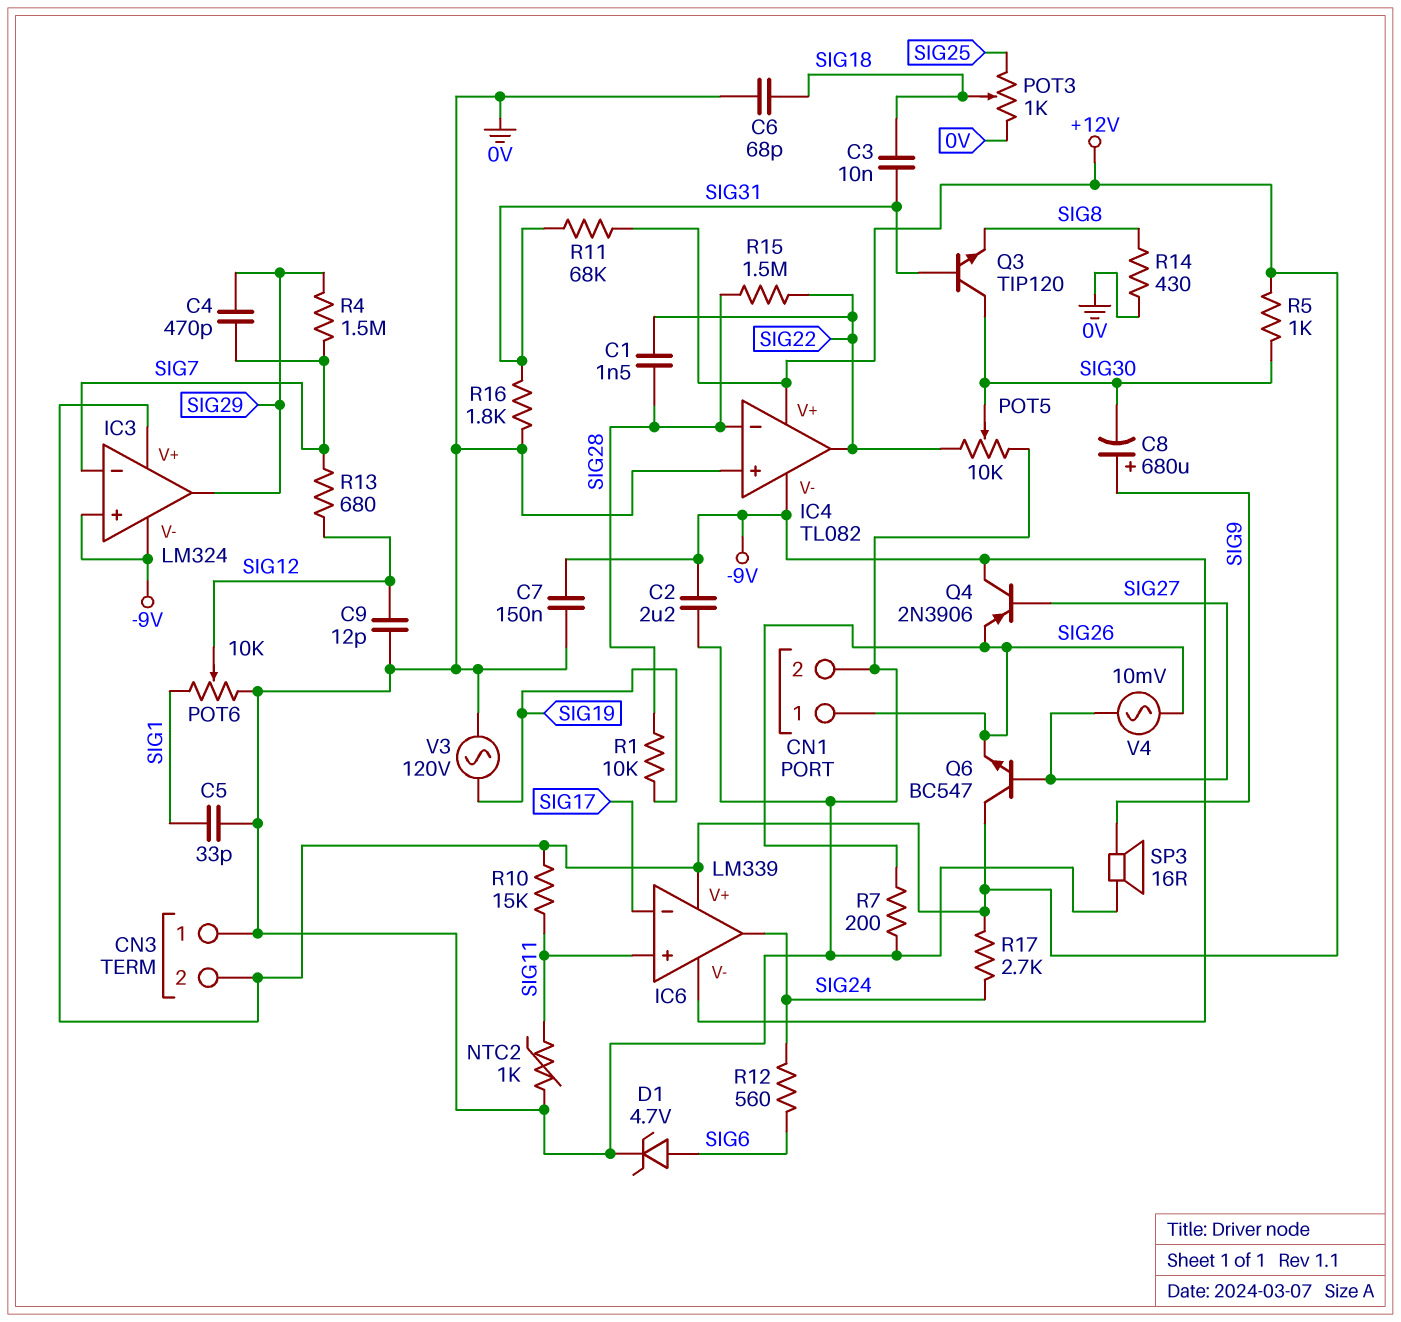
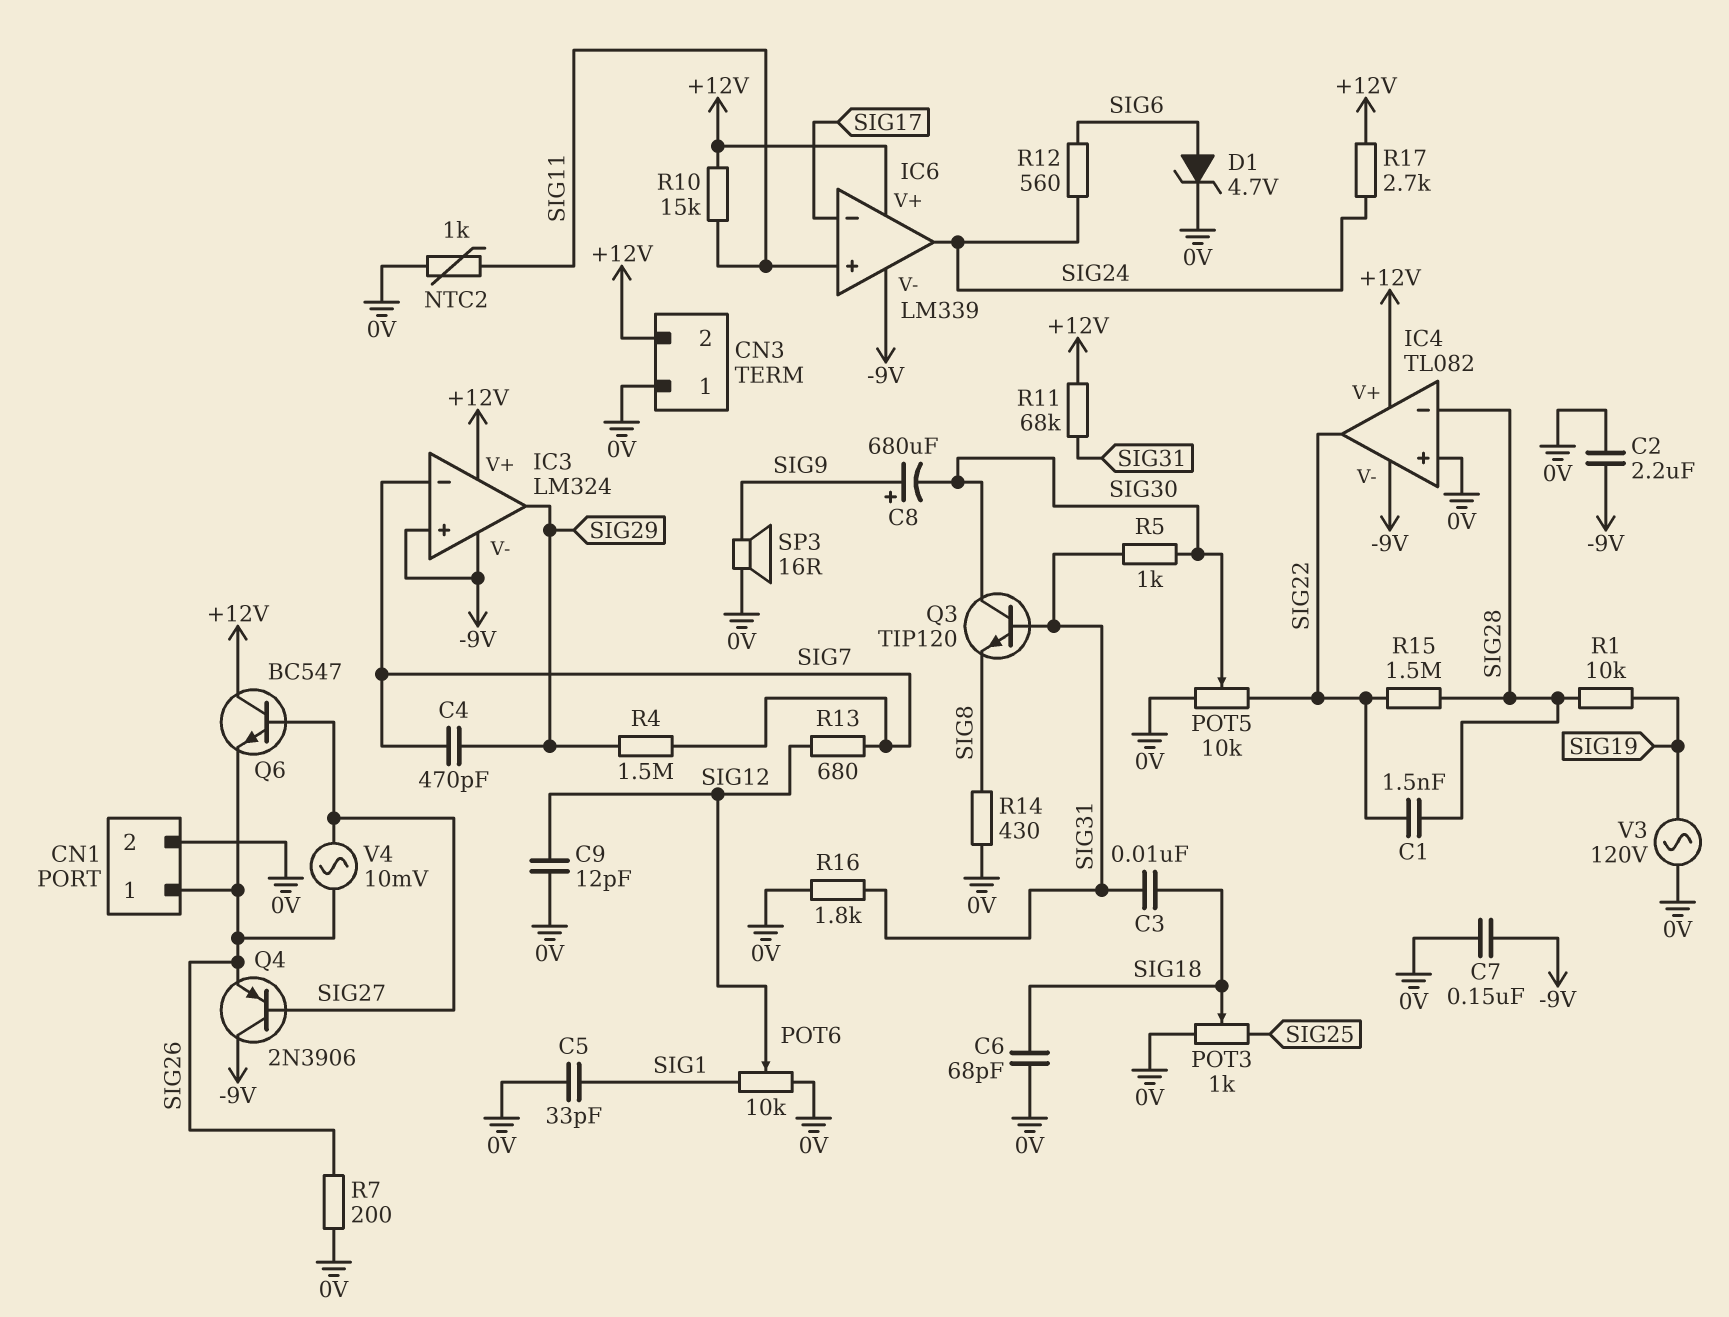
R5: 1k (+12V, SIG30) -> 1k (SIG30, SIG31)

